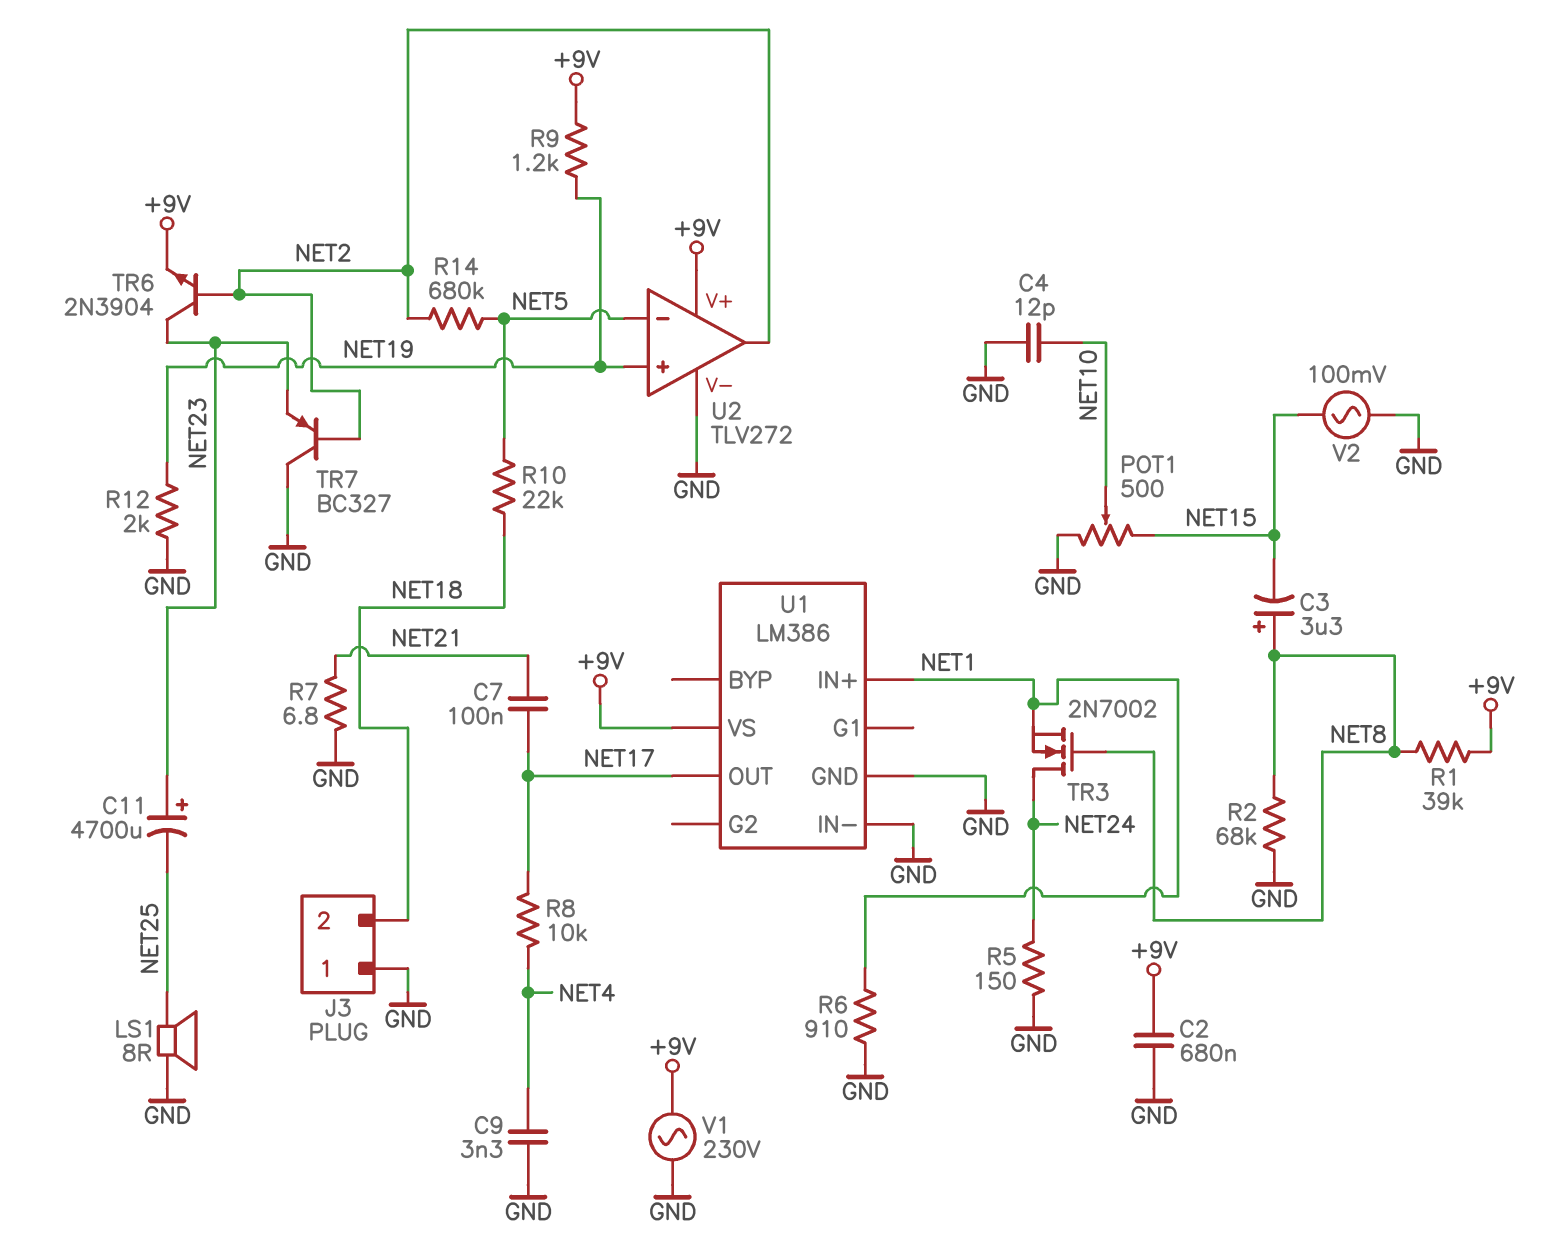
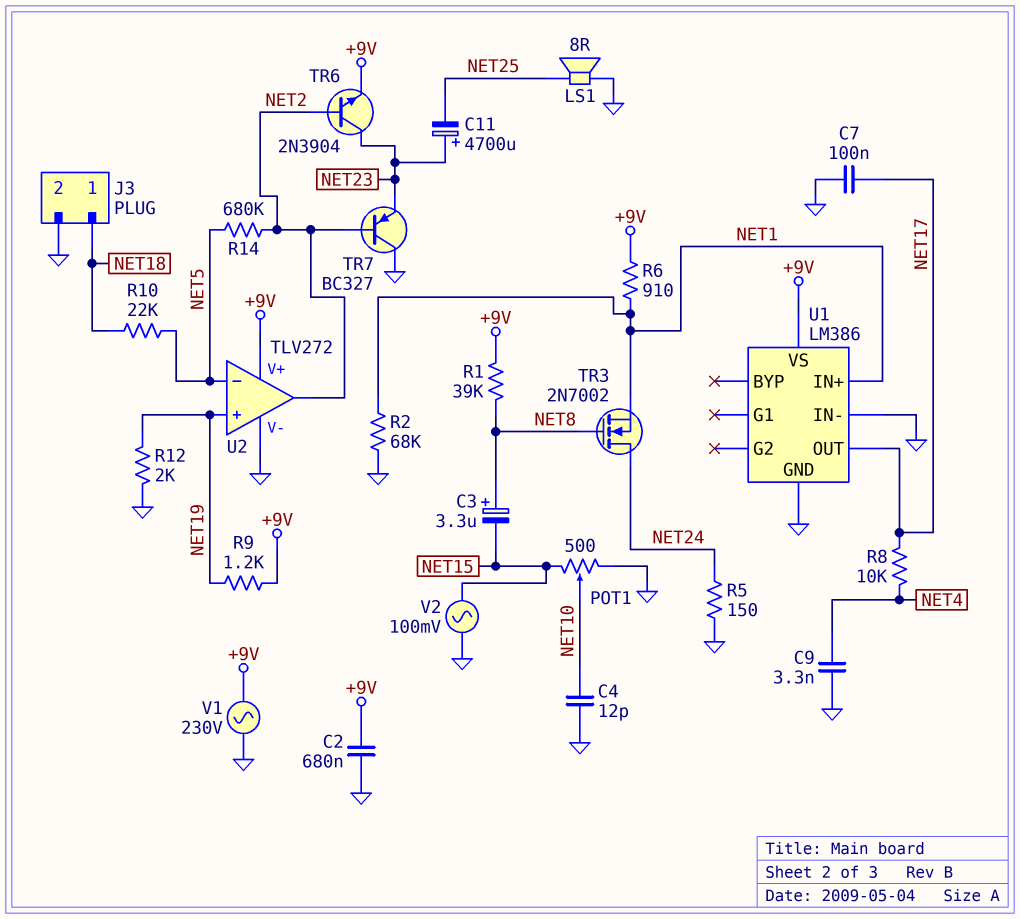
C7: 100nF (NET17, NET21) -> 100nF (GND, NET17)
J3 pin 1: GND -> NET18
J3 pin 2: NET18 -> GND
R2: 68k (GND, NET8) -> 68k (GND, NET1)
R6: 910 (GND, NET1) -> 910 (+9V, NET1)
R7: 6.8 (GND, NET21) -> none

